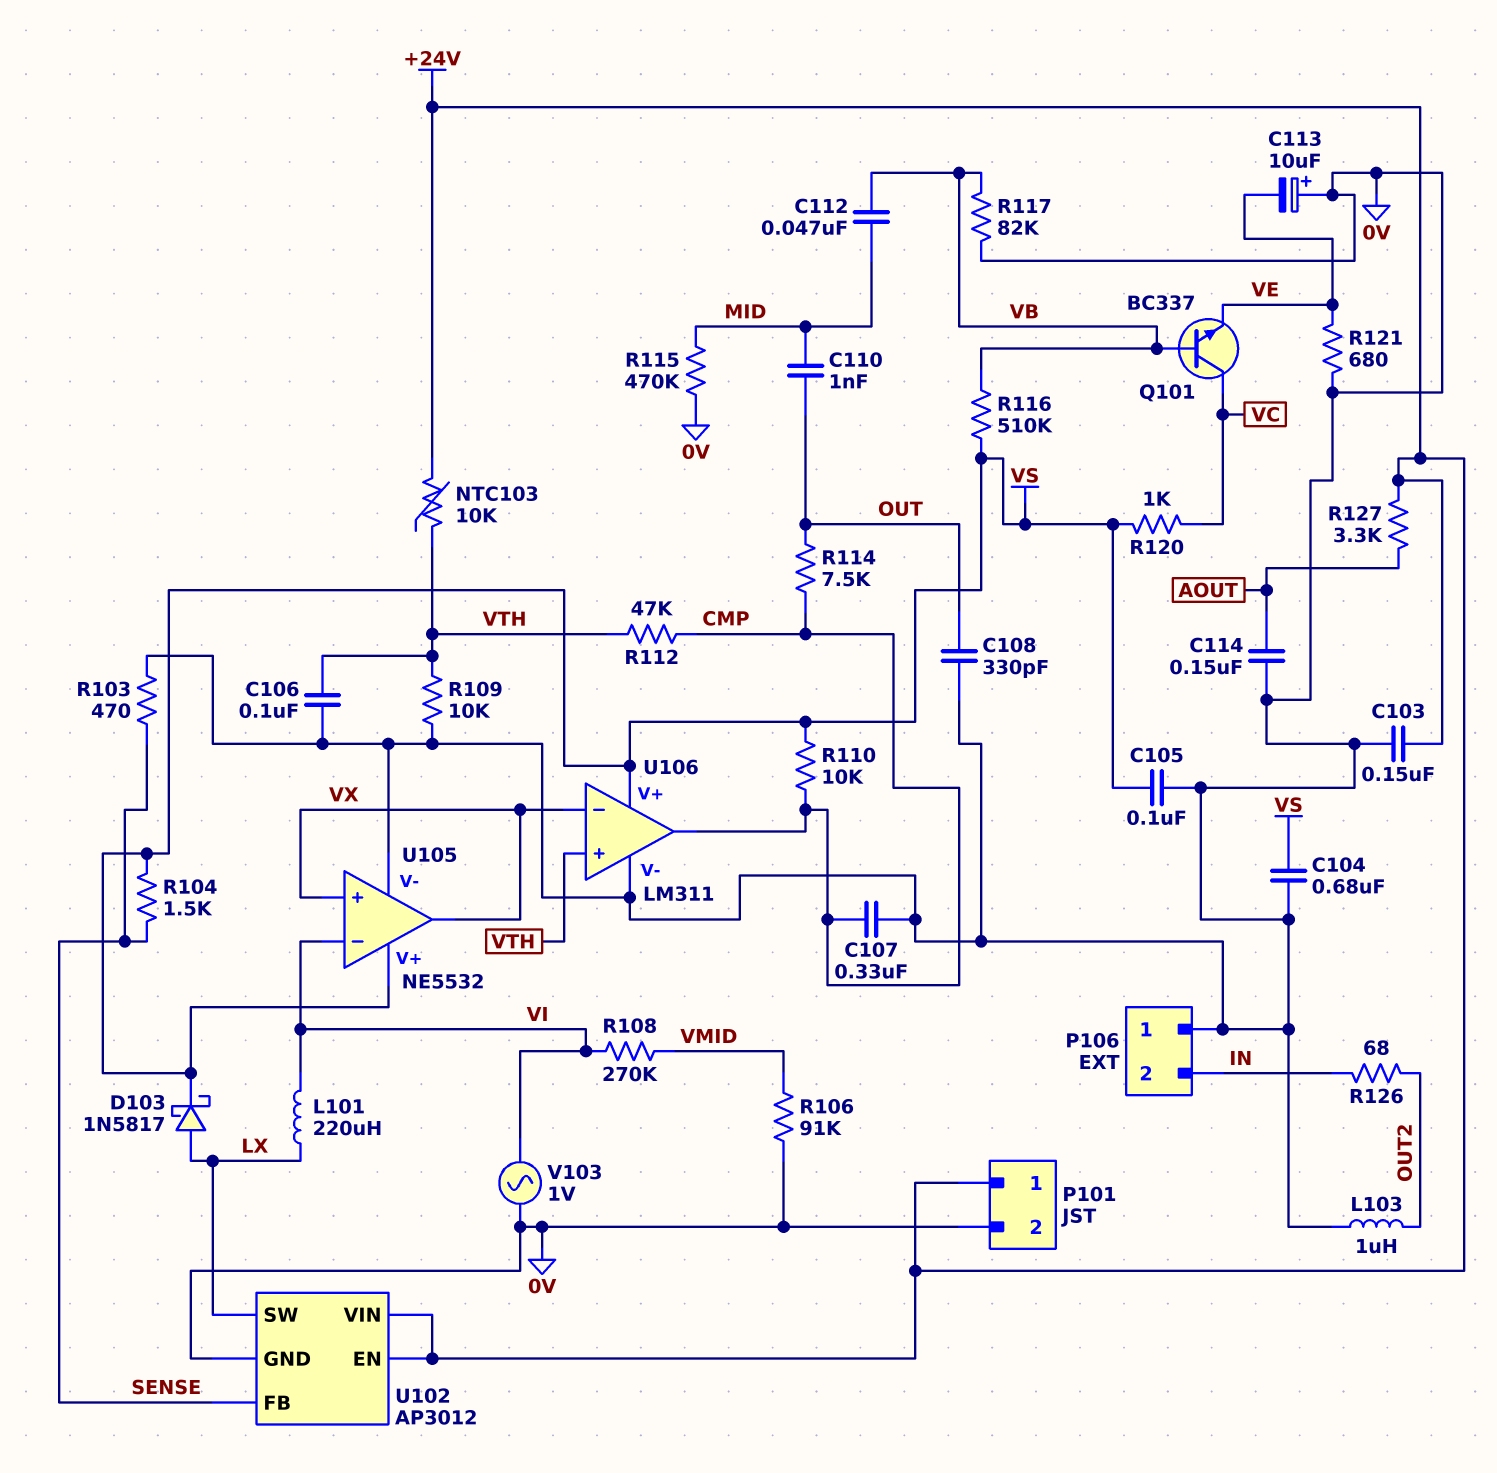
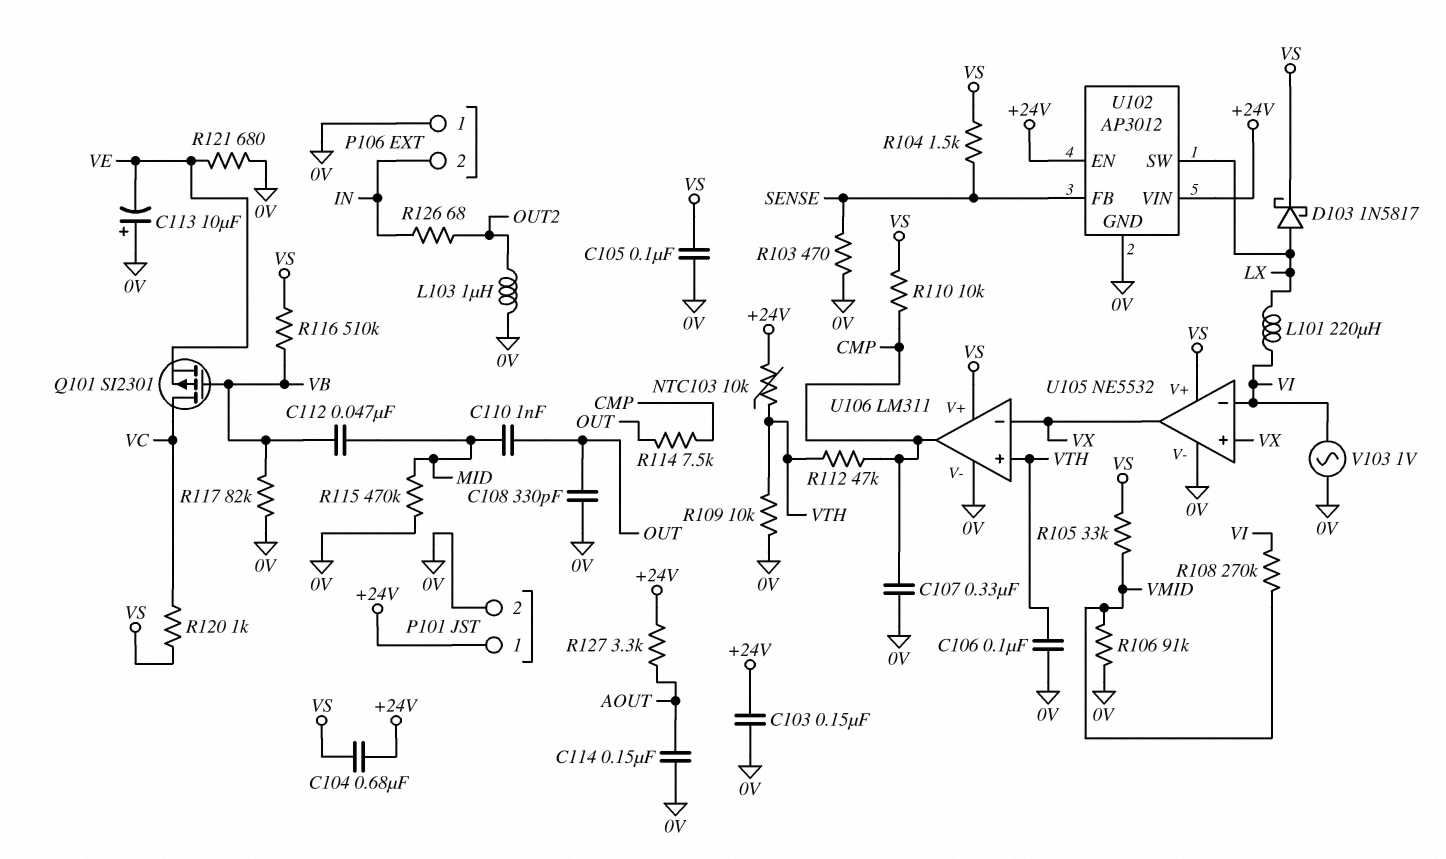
C104: 680nF (0V, VS) -> 680nF (+24V, VS)
Q101: NPN BC337 (B VB, C VC, E VE) -> PMOS SI2301 (G VB, D VC, S VE)
R105: none -> 33k (VMID, VS)

